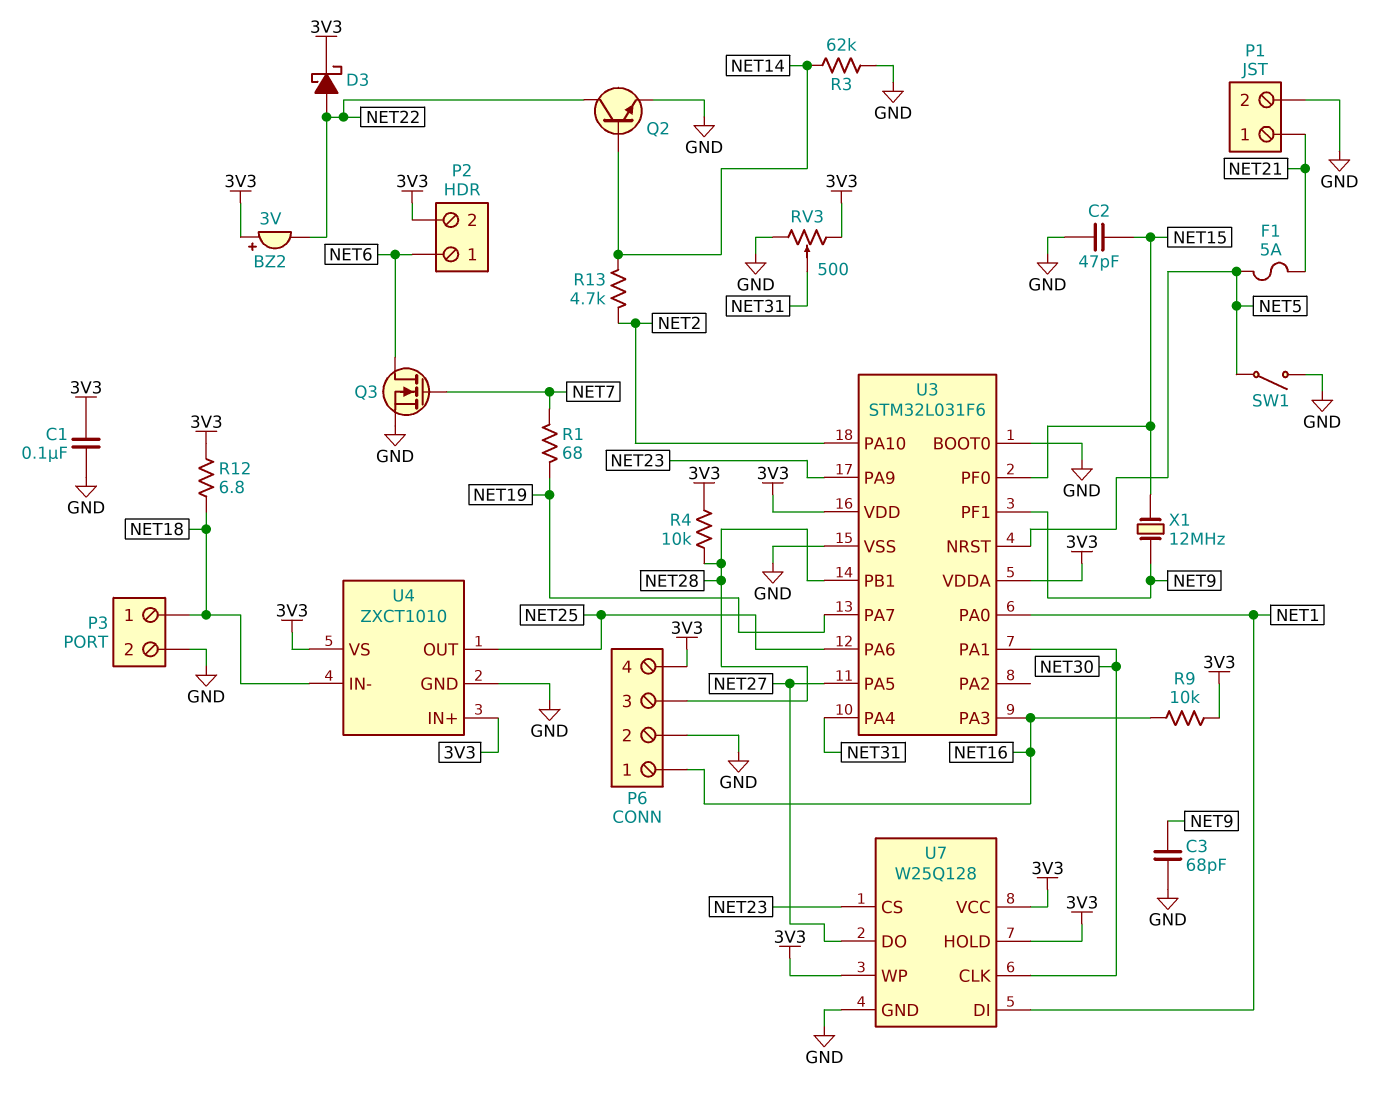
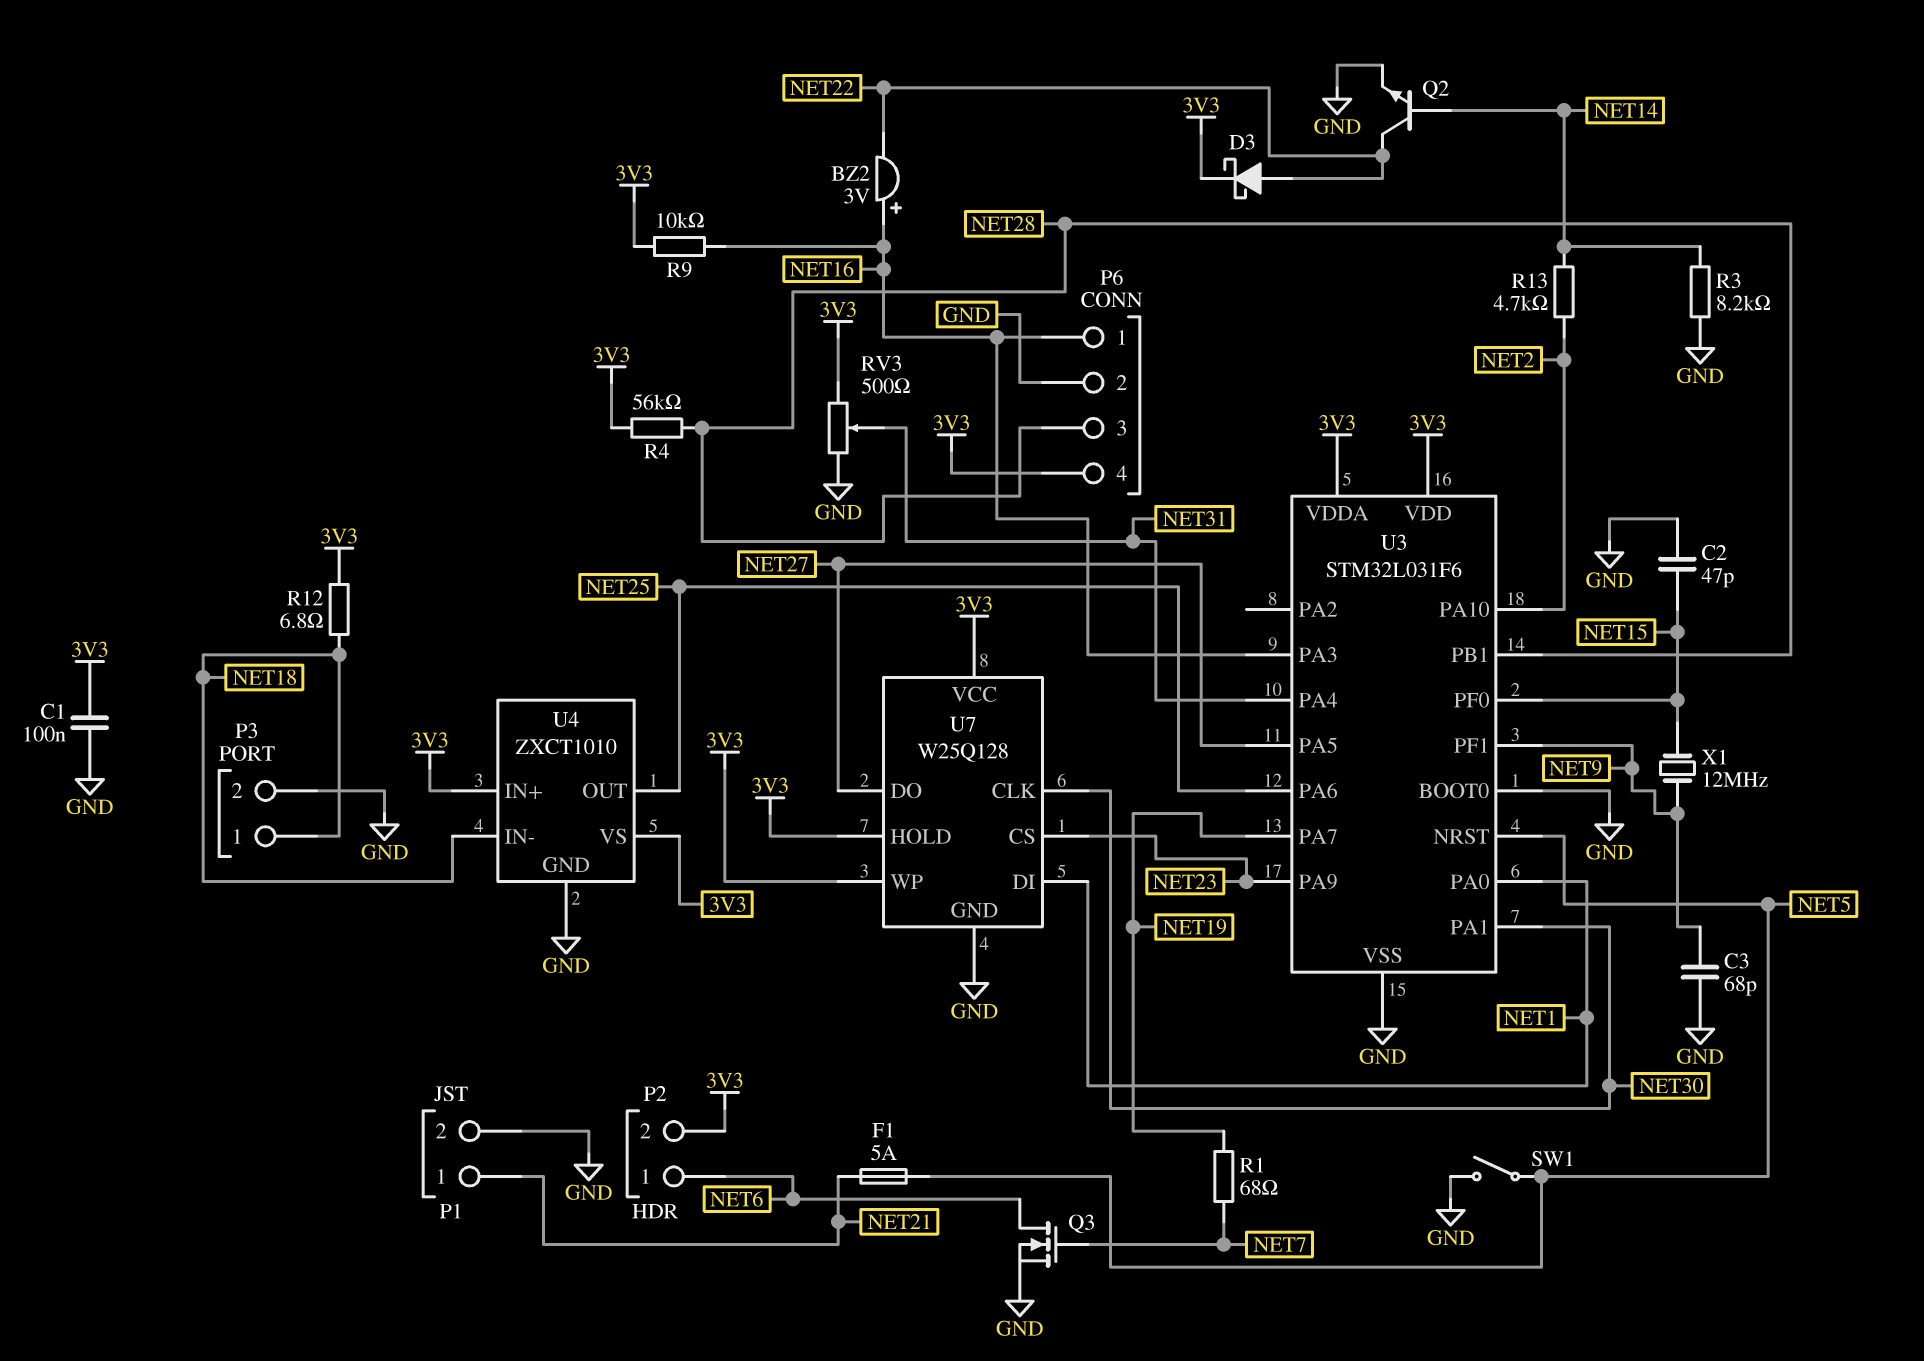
BZ2: buzzer 3V (plus 3V3, minus NET22) -> buzzer 3V (plus NET16, minus NET22)
R3: 62k (GND, NET14) -> 8.2k (GND, NET14)
R4: 10k (3V3, NET28) -> 56k (3V3, NET28)

